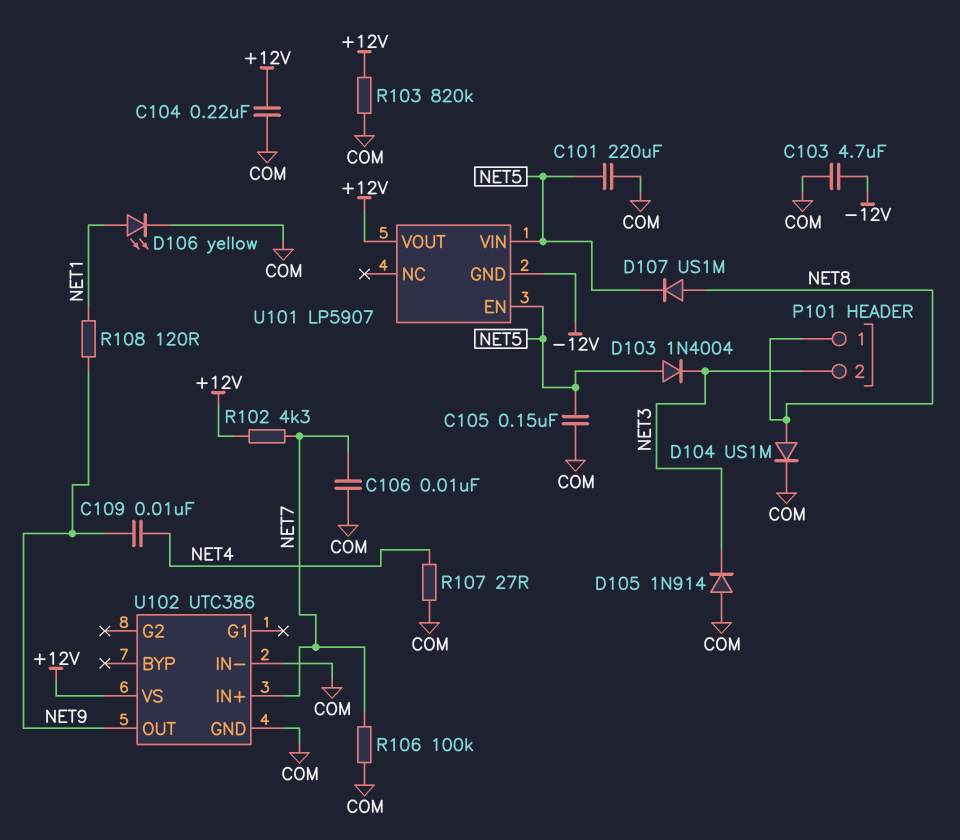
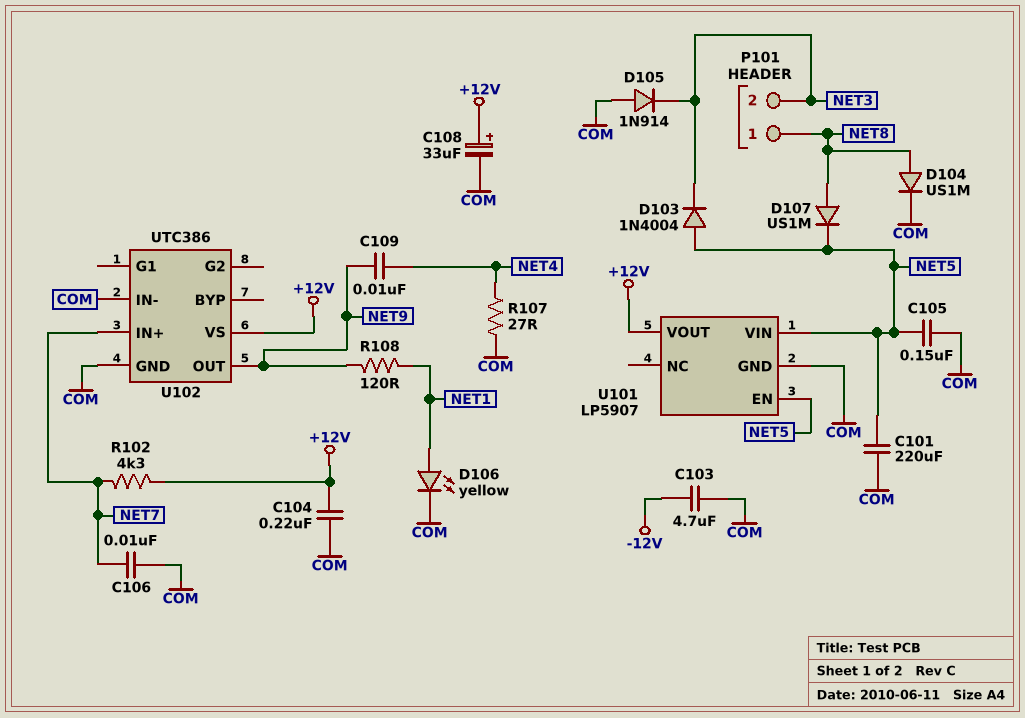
C108: none -> 33uF (plus +12V, minus COM)
R103: 820k (+12V, COM) -> none
R106: 100k (COM, NET7) -> none
U101 pin GND: -12V -> COM

